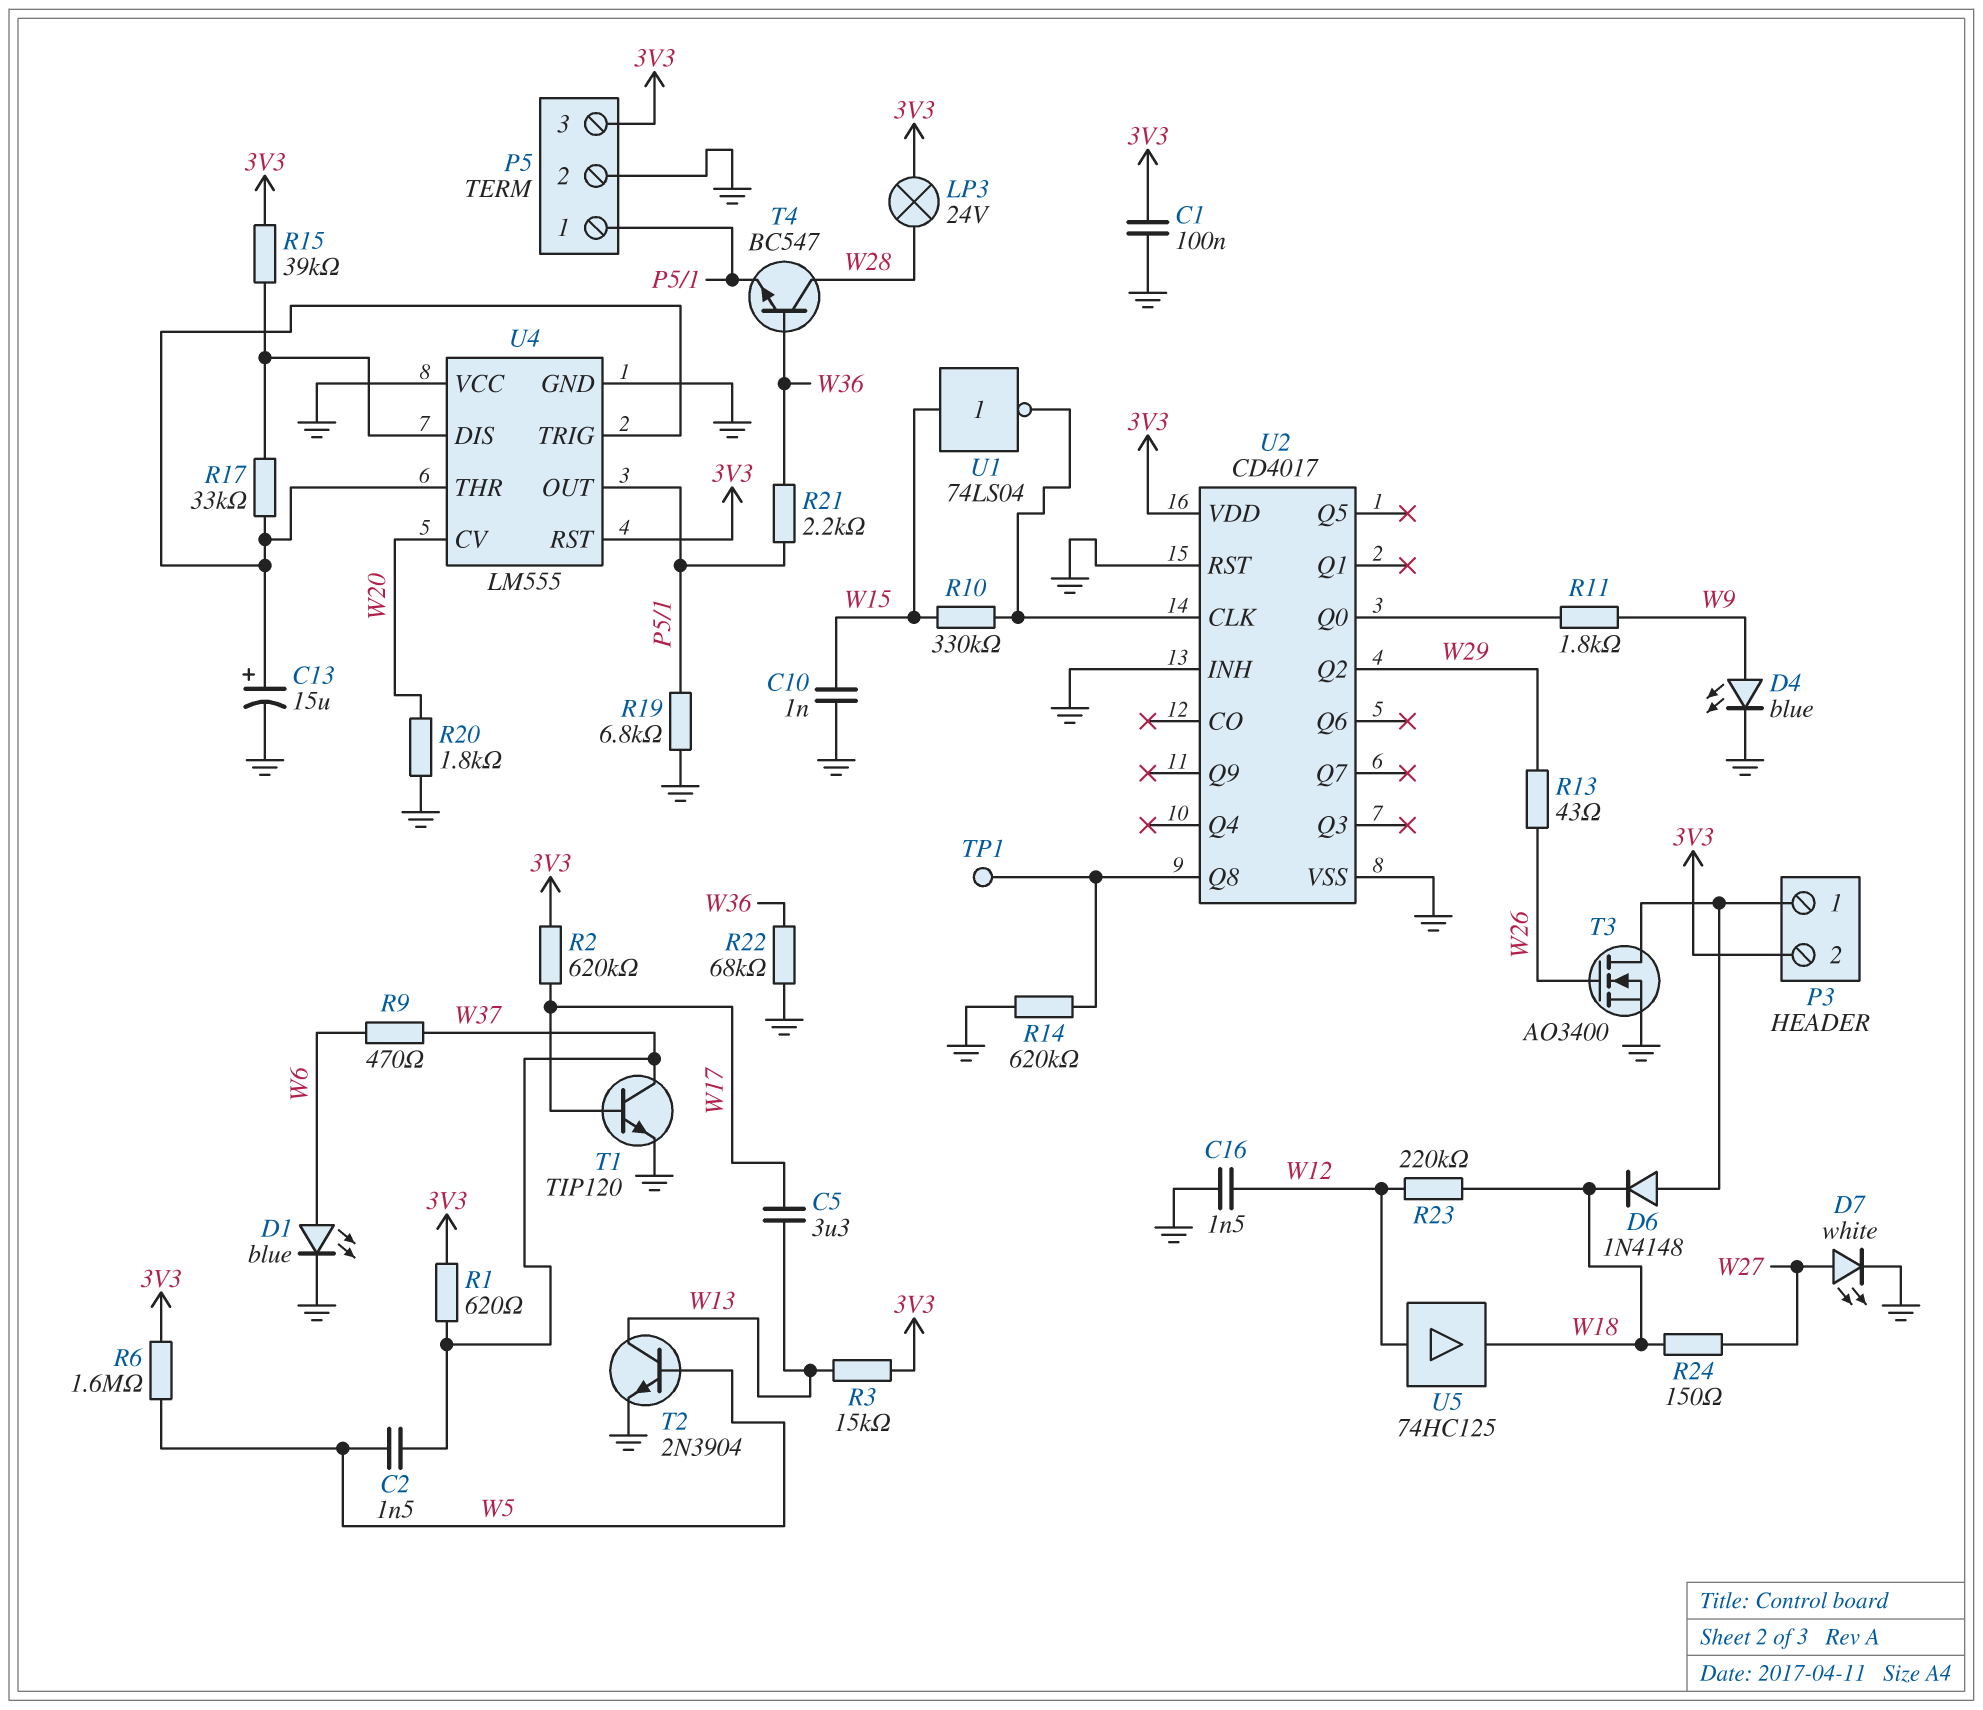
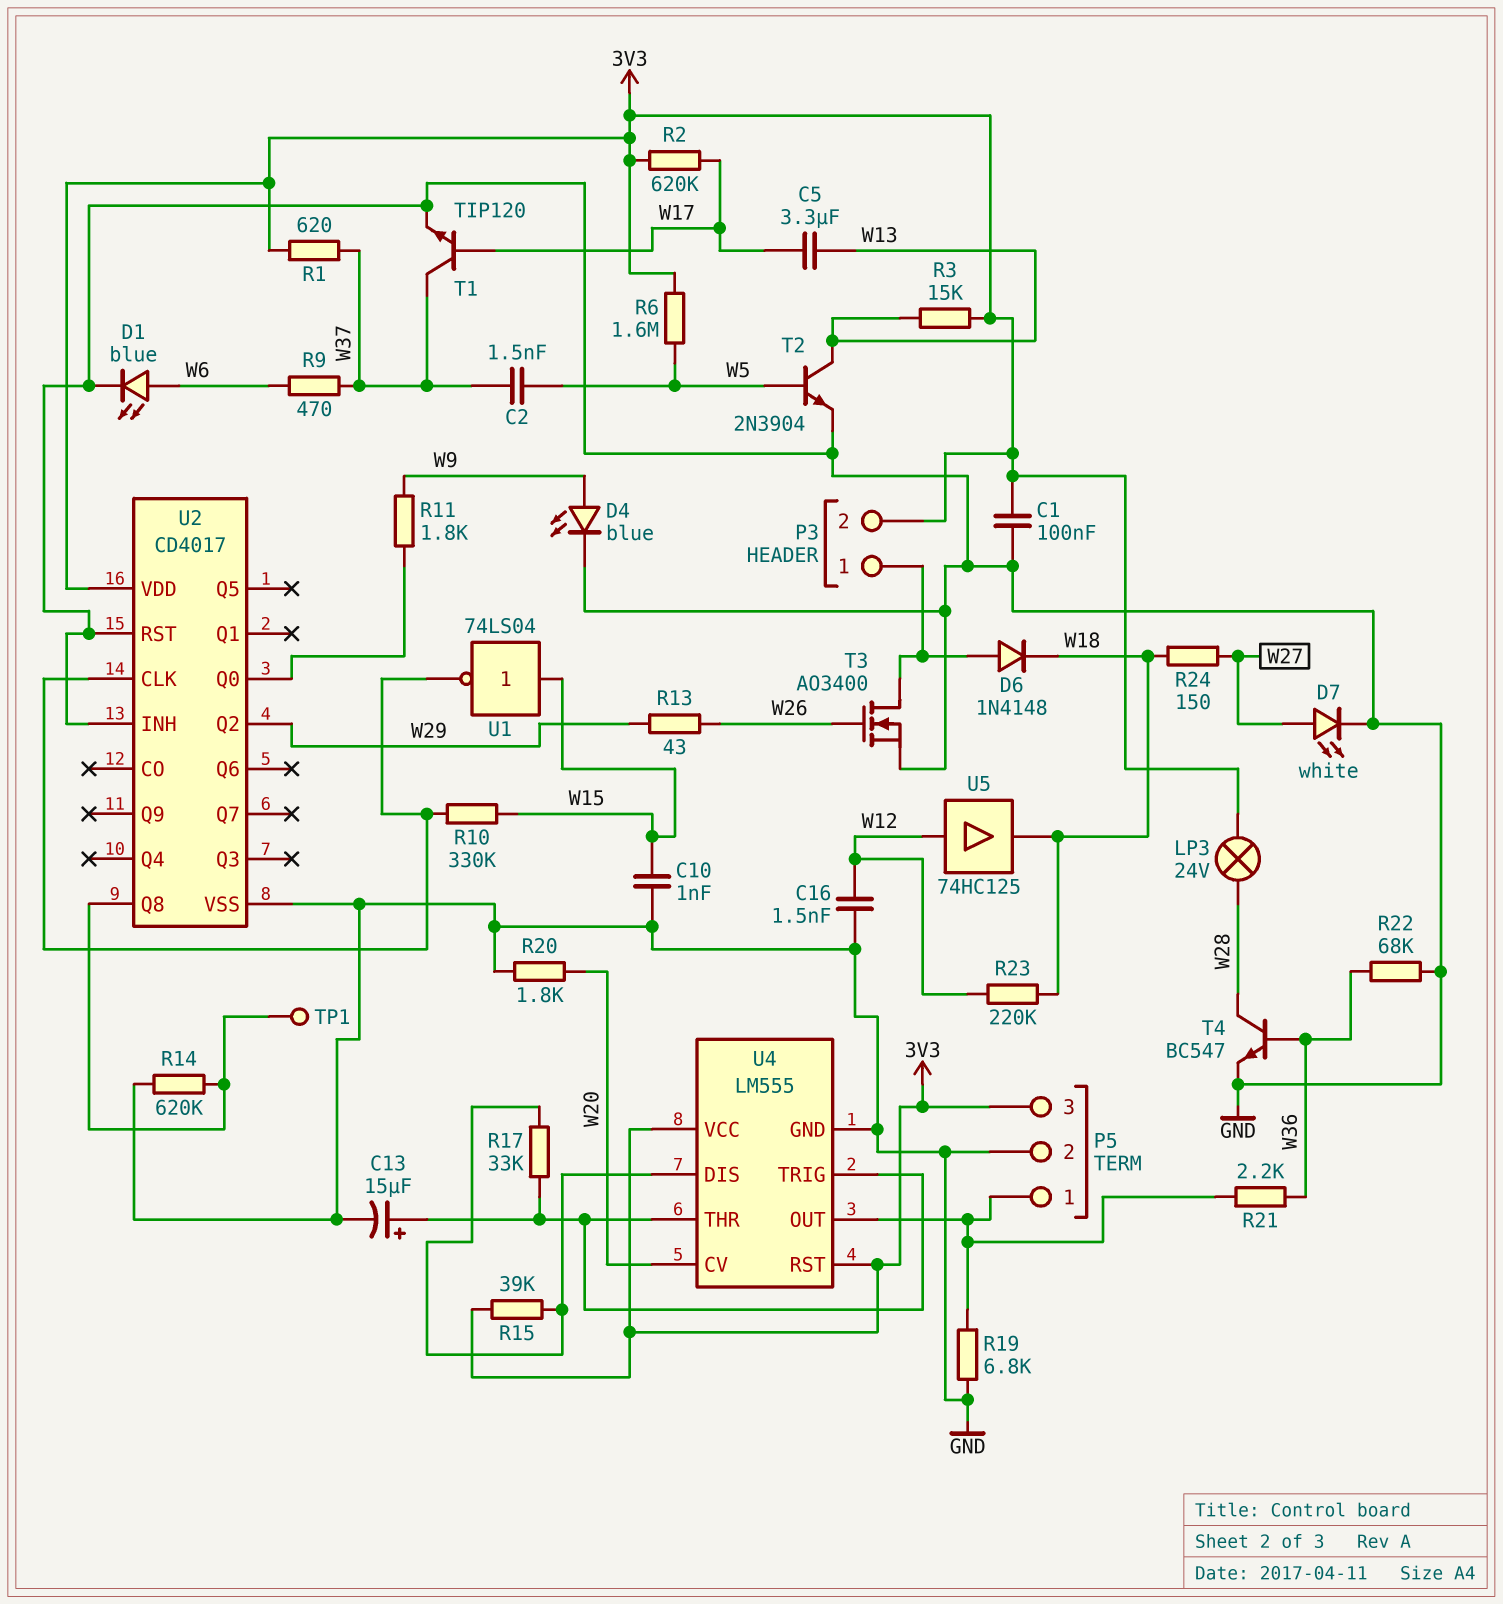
T4: NPN BC547 (B W36, C W28, E P5/1) -> NPN BC547 (B W36, C W28, E GND)
U4 pin VCC: GND -> 3V3

